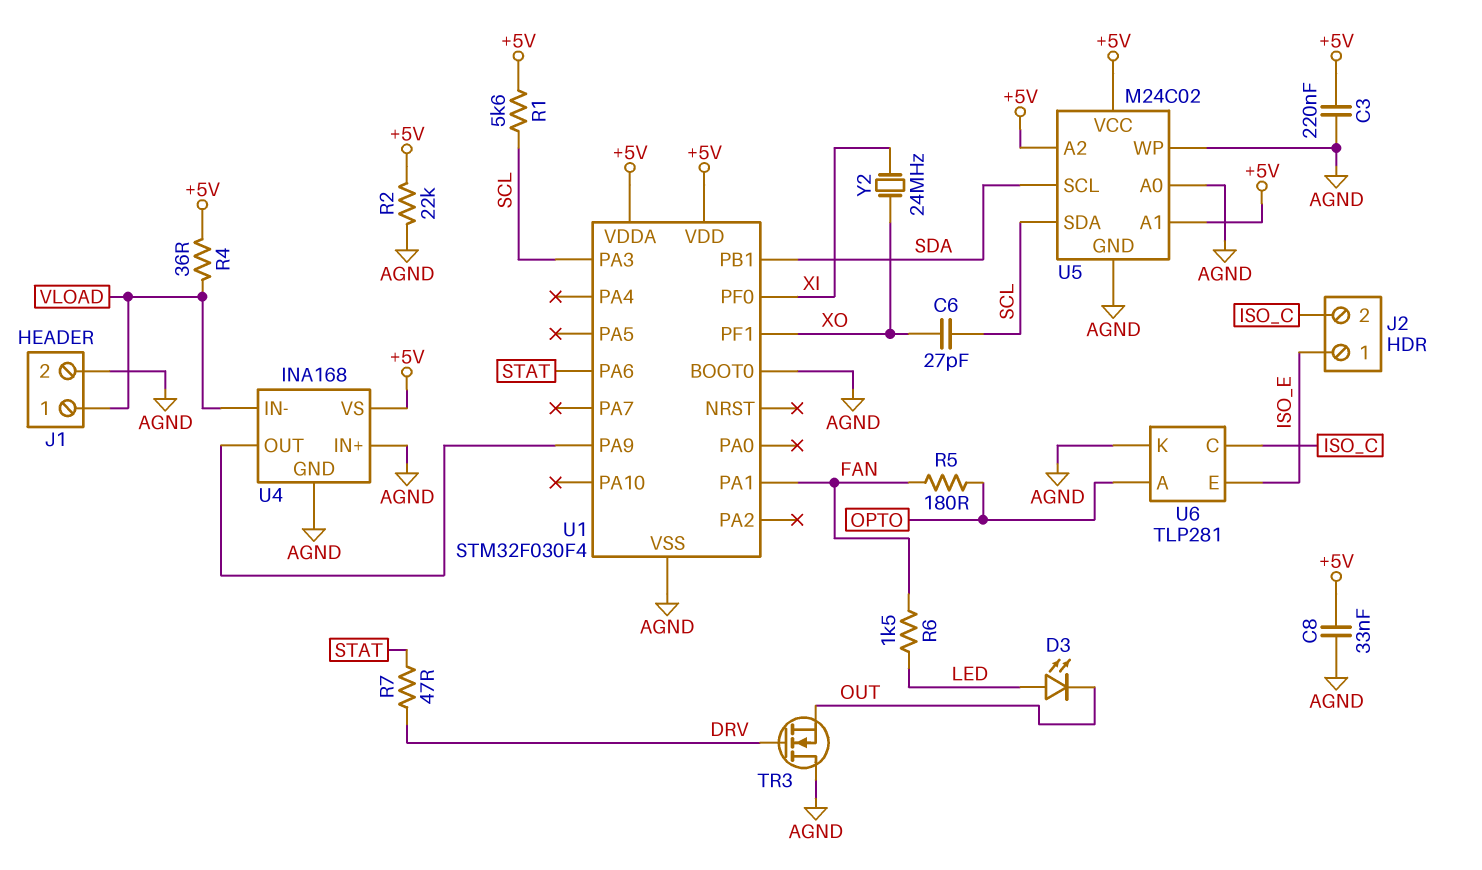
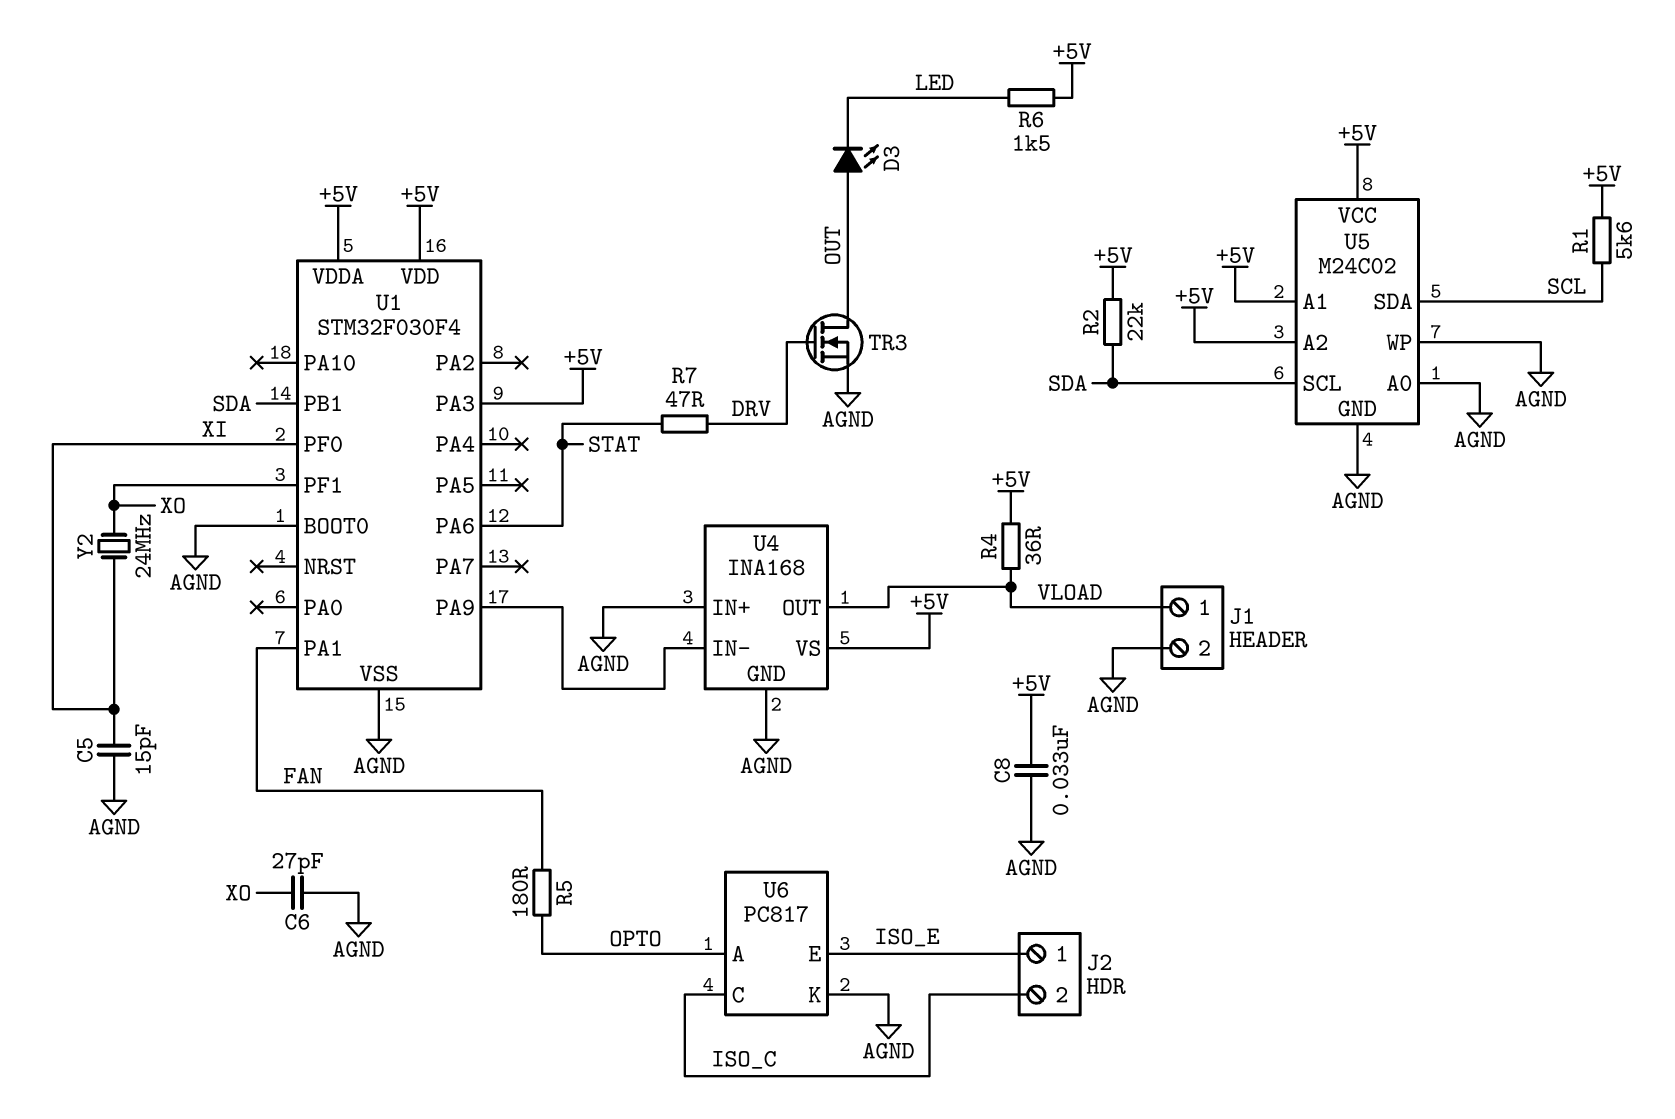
C3: 220nF (+5V, AGND) -> none
C5: none -> 15pF (AGND, XI)
C6: 27pF (SCL, XO) -> 27pF (AGND, XO)
D3: LED (A LED, K OUT) -> LED (A OUT, K LED)
R2: 22k (+5V, AGND) -> 22k (+5V, SDA)
R6: 1.5k (FAN, LED) -> 1.5k (+5V, LED)
TR3: NMOS (G DRV, D AGND, S OUT) -> NMOS (G DRV, D OUT, S AGND)
U1 pin PA3: SCL -> +5V
U4 pin IN-: VLOAD -> U1/PA9
U4 pin OUT: U1/PA9 -> VLOAD
U6: TLP281 -> PC817

